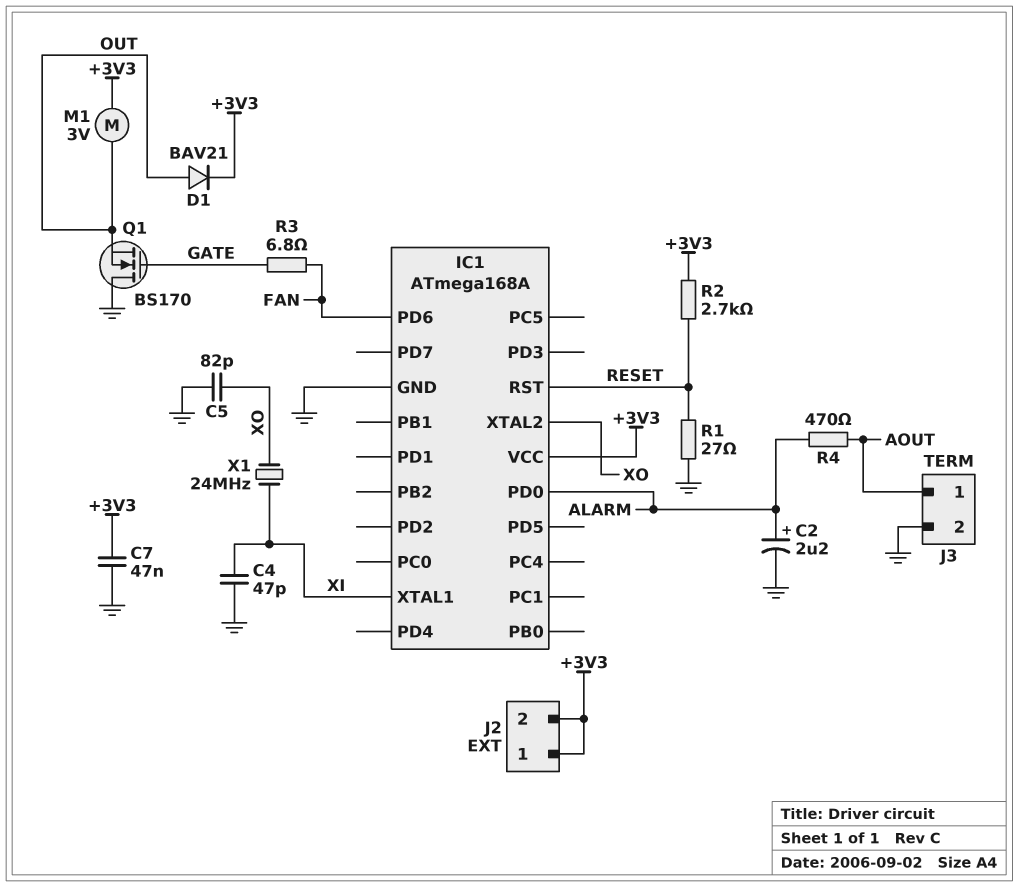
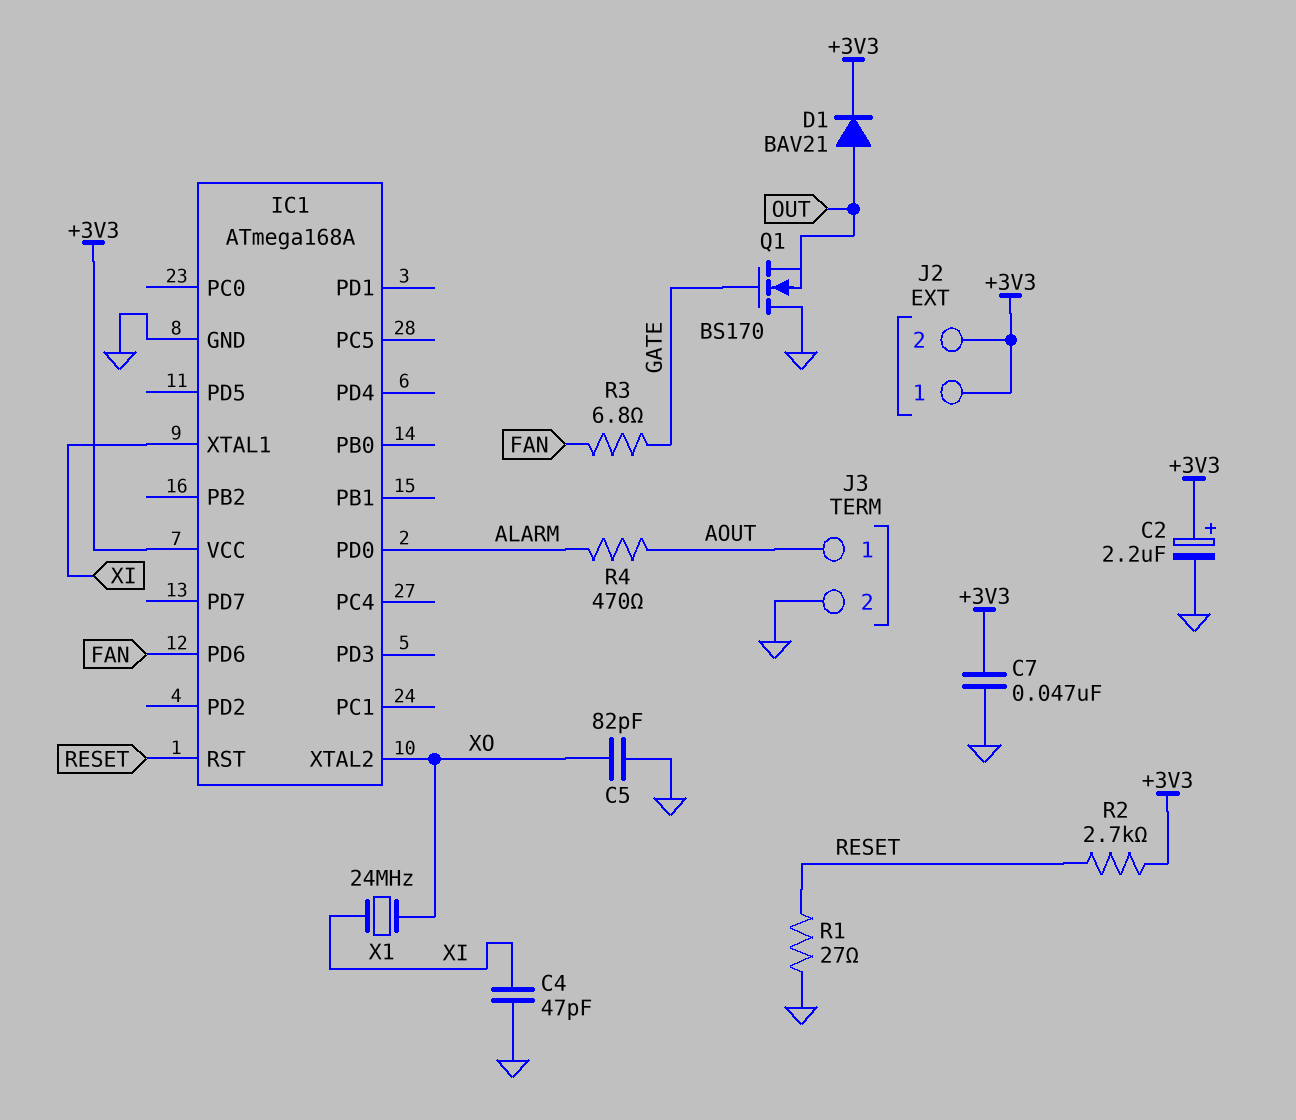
C2: 2.2uF (plus ALARM, minus GND) -> 2.2uF (plus +3V3, minus GND)
M1: motor 3V (+3V3, OUT) -> none

